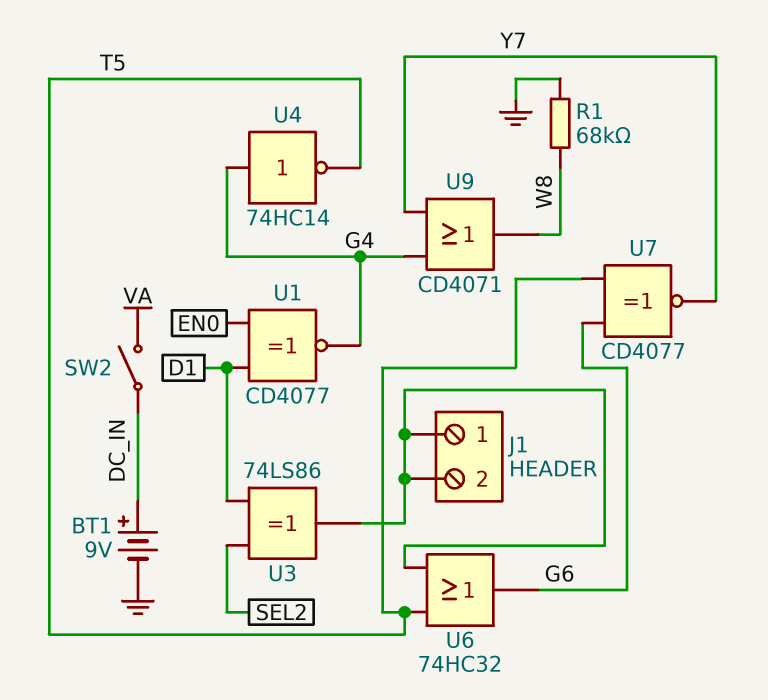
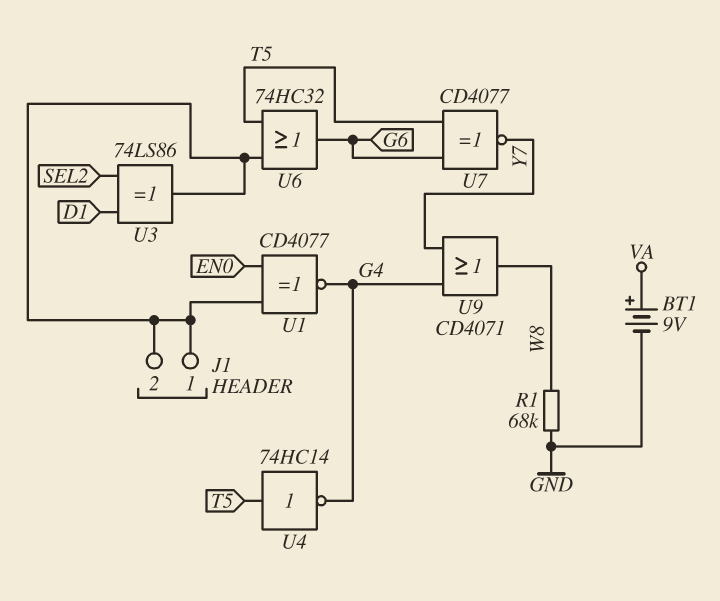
BT1: 9V (plus DC_IN, minus GND) -> 9V (plus VA, minus GND)
SW2: switch (DC_IN, VA) -> none
U1: XNOR CD4077 (in D1, in EN0, out G4) -> XNOR CD4077 (in EN0, in J1/1, out G4)
U4: NOT 74HC14 (in G4, out T5) -> NOT 74HC14 (in T5, out G4)

